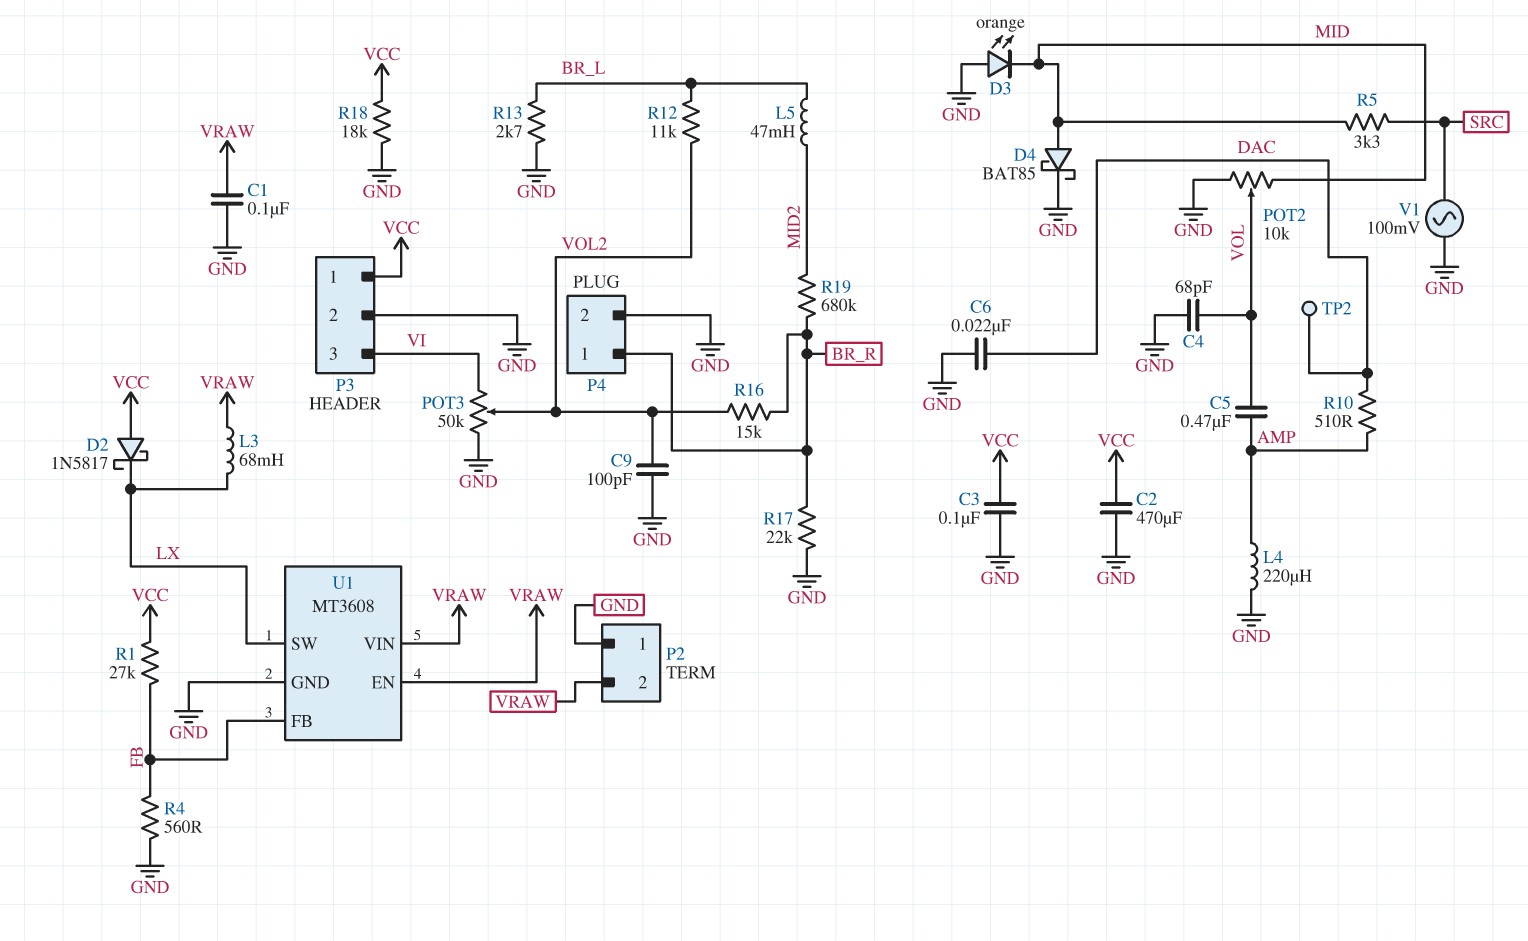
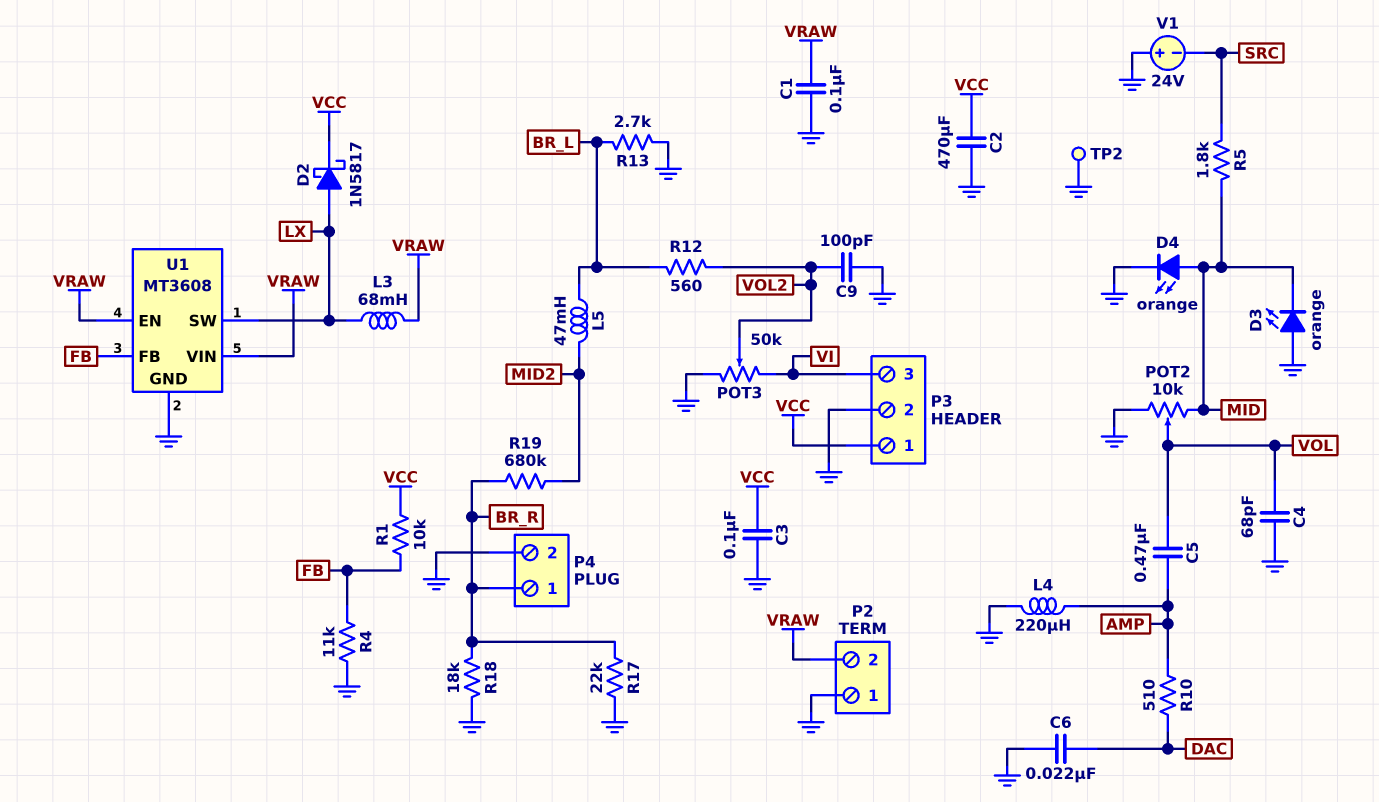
D2: schottky 1N5817 (A VCC, K LX) -> schottky 1N5817 (A LX, K VCC)
D4: schottky BAT85 (A MID, K GND) -> LED orange (A MID, K GND)
R1: 27k (FB, VCC) -> 10k (FB, VCC)
R4: 560 (FB, GND) -> 11k (FB, GND)
R5: 3.3k (MID, SRC) -> 1.8k (MID, SRC)
R12: 11k (BR_L, VOL2) -> 560 (BR_L, VOL2)
R16: 15k (BR_R, VOL2) -> none
R18: 18k (GND, VCC) -> 18k (BR_R, GND)
TP2: test point (DAC) -> test point (GND)
V1: AC 100mV (GND, SRC) -> 24V (plus GND, minus SRC)

